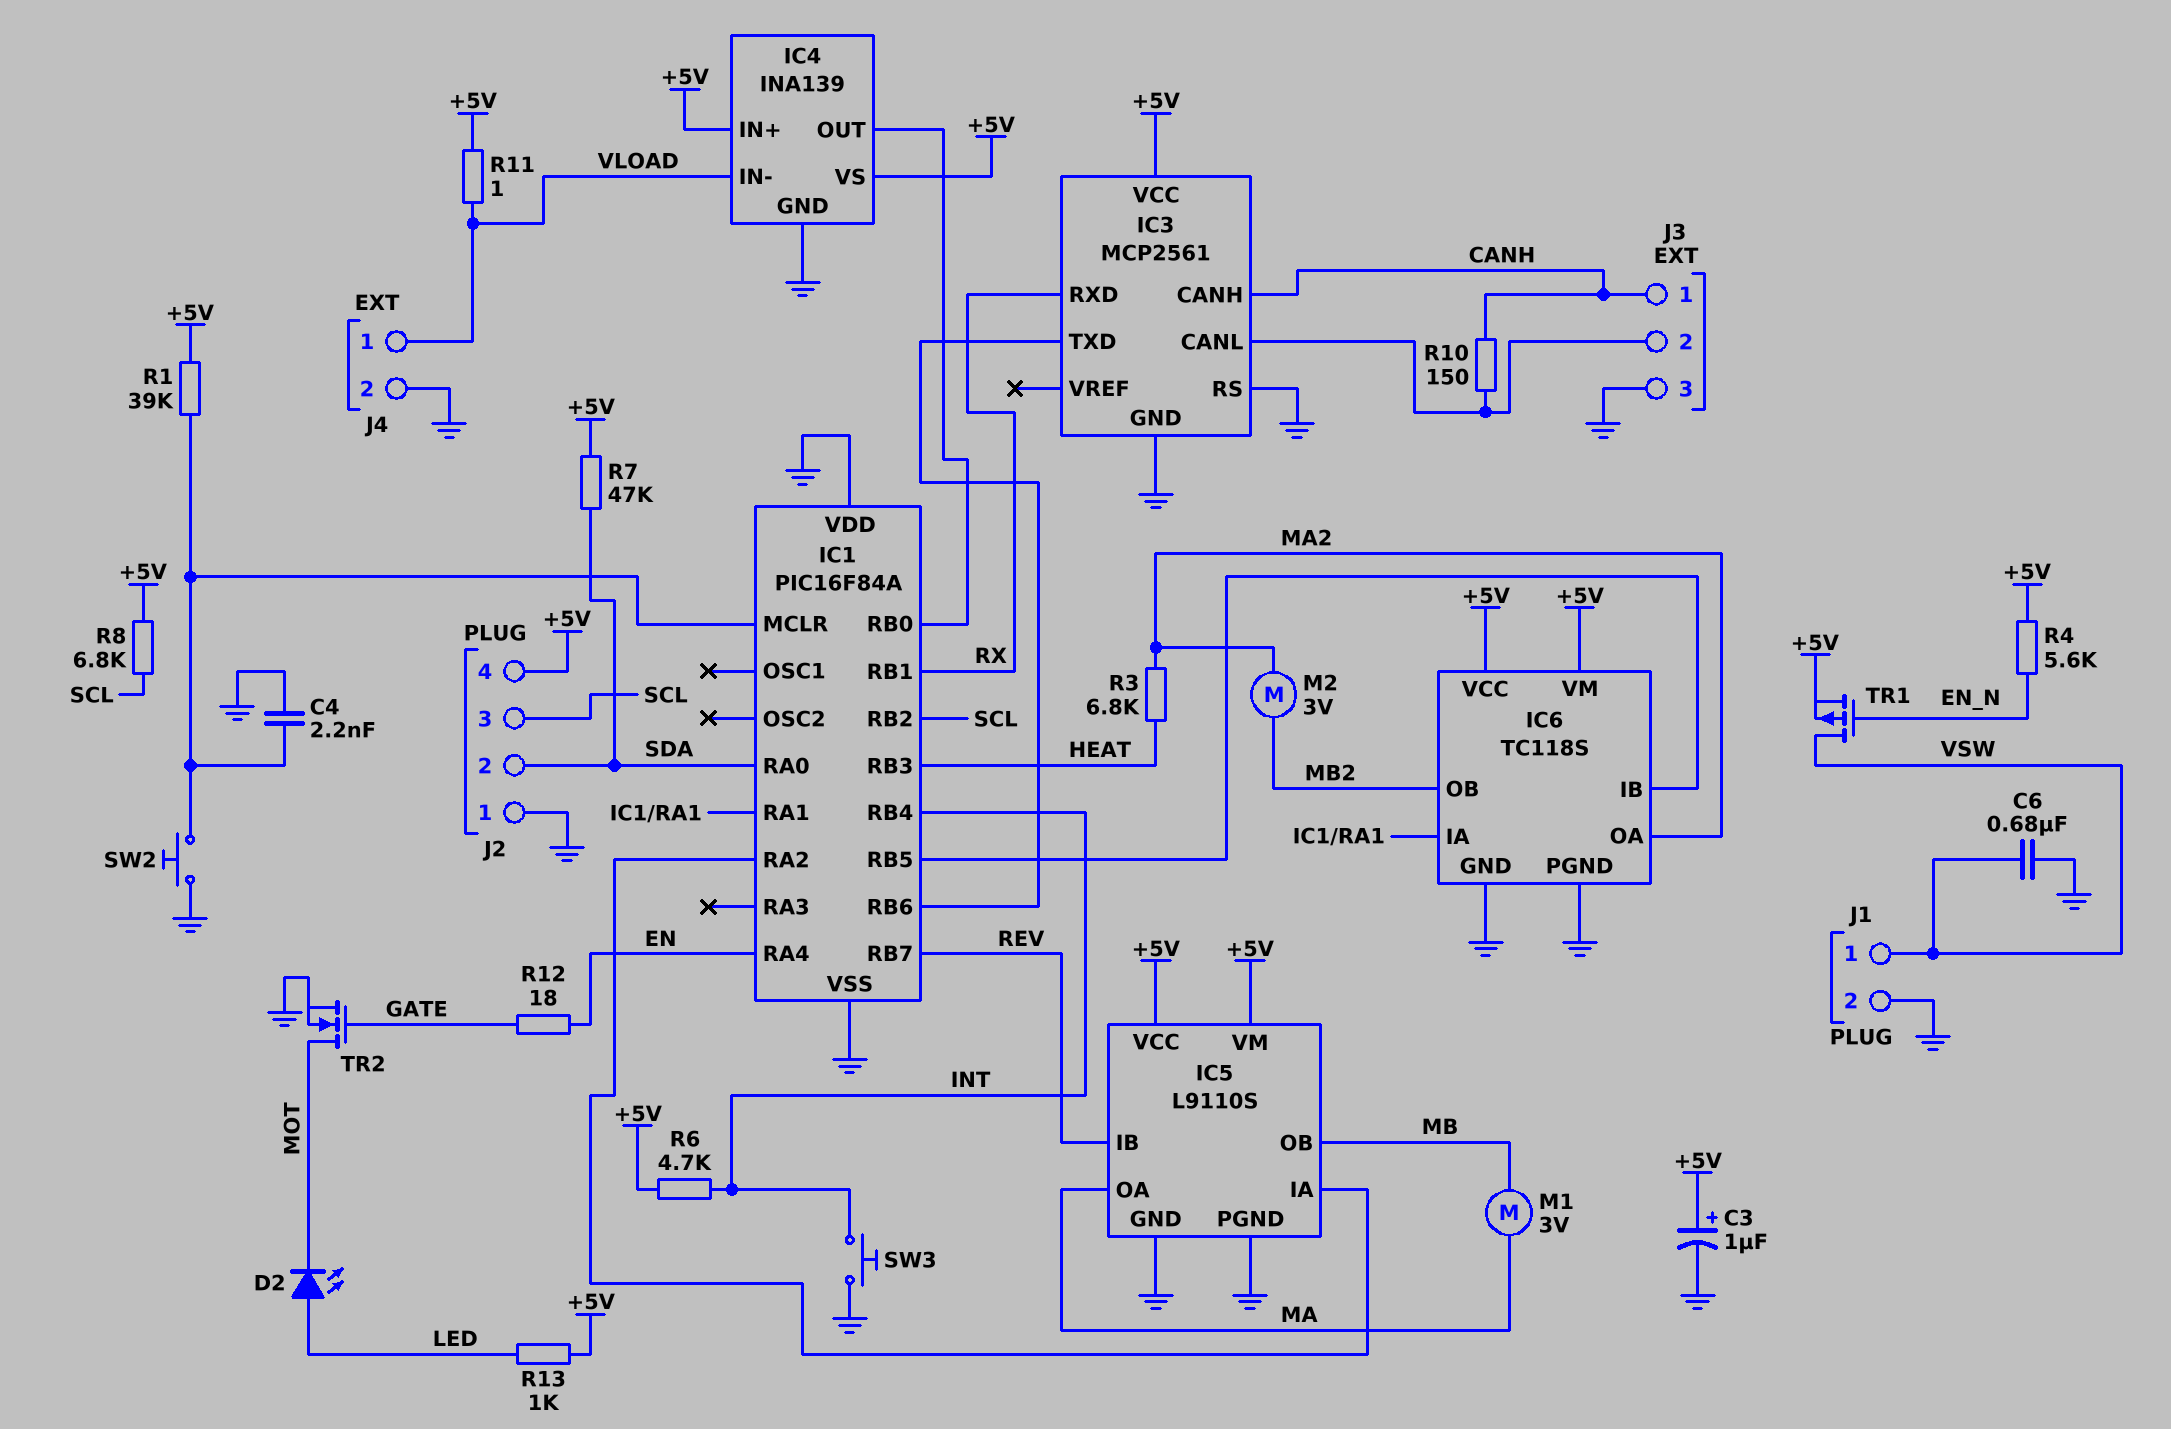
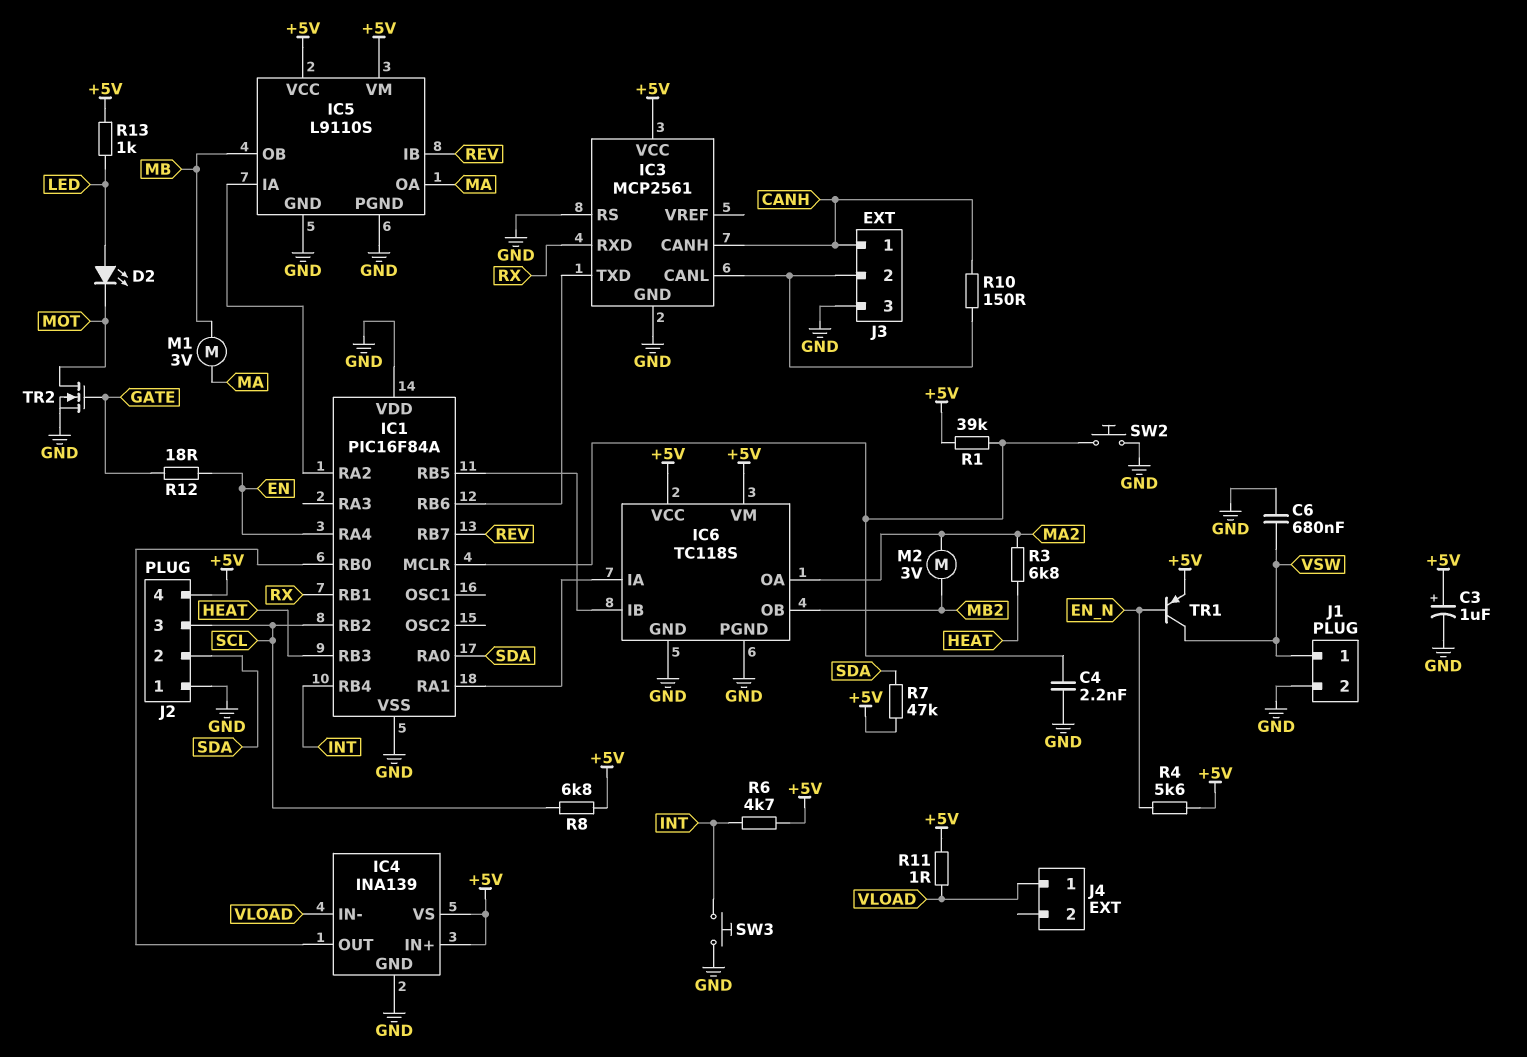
J4 pin 2: GND -> none
TR1: PMOS (G EN_N, D VSW, S +5V) -> PNP (B EN_N, C VSW, E +5V)

